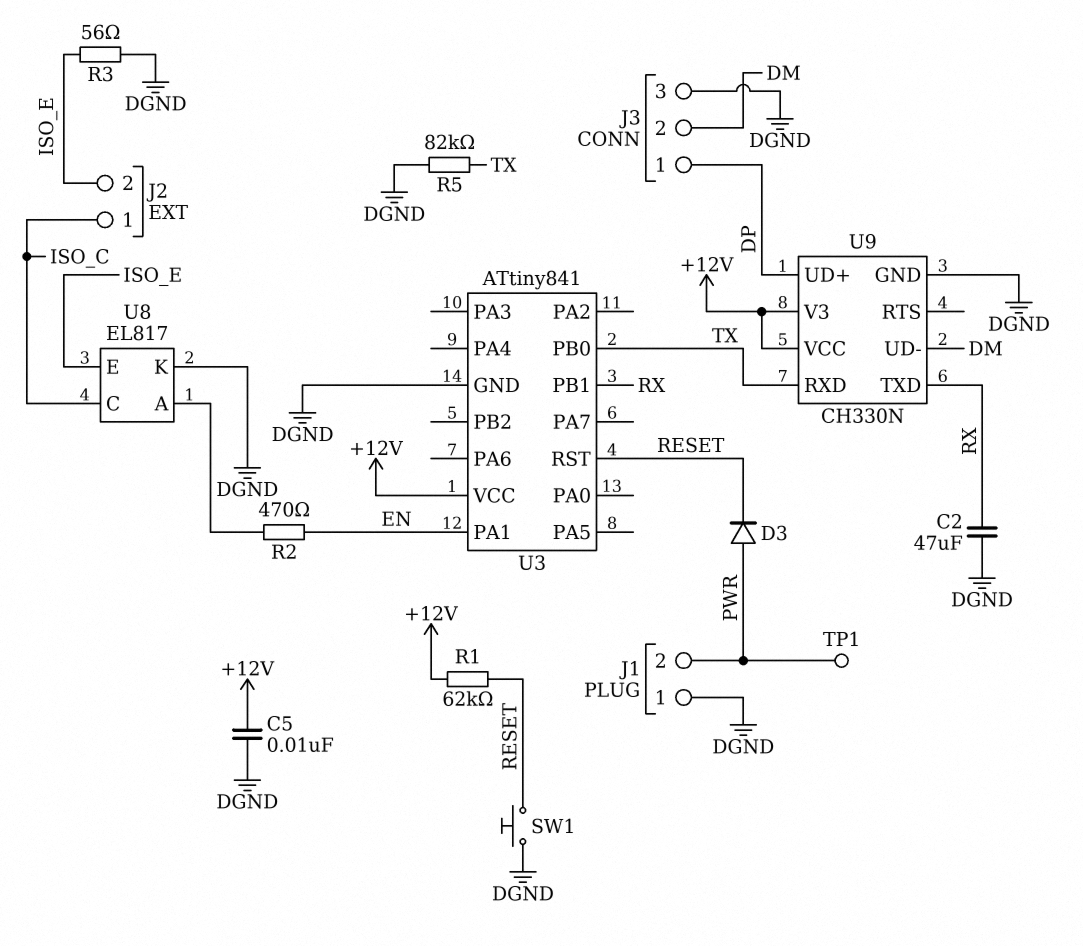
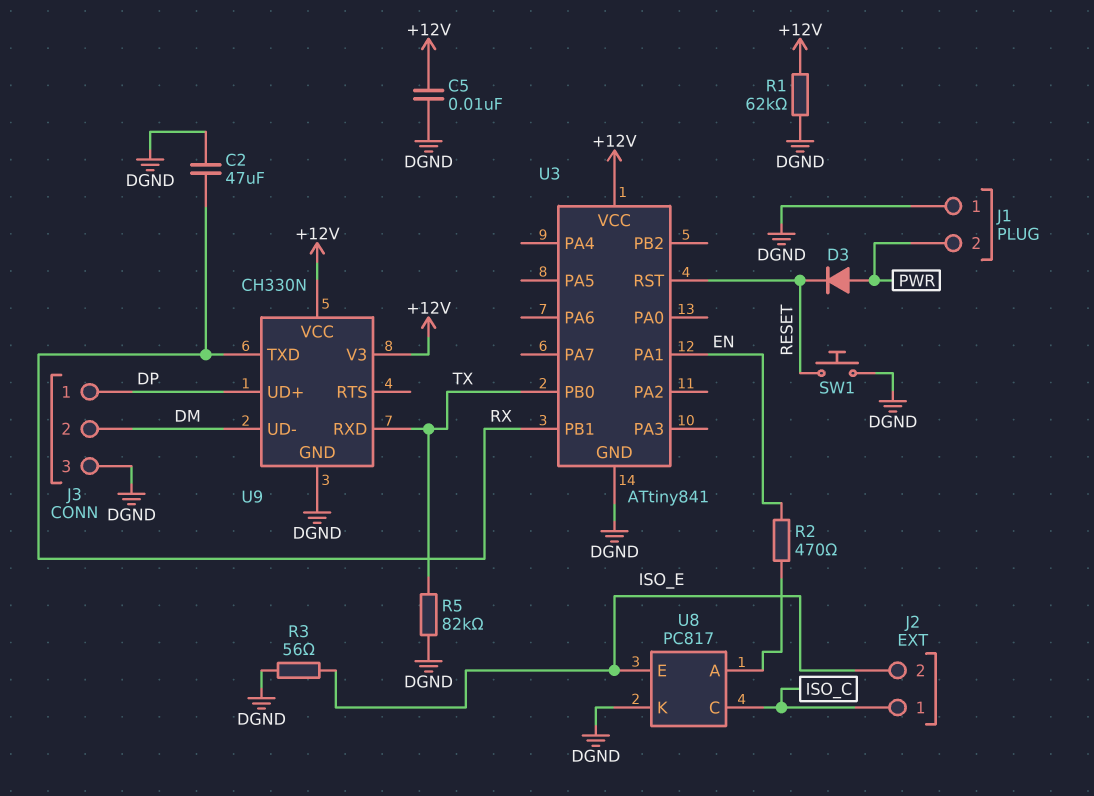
R1: 62k (+12V, RESET) -> 62k (+12V, DGND)
TP1: test point (PWR) -> none
U8: EL817 -> PC817

